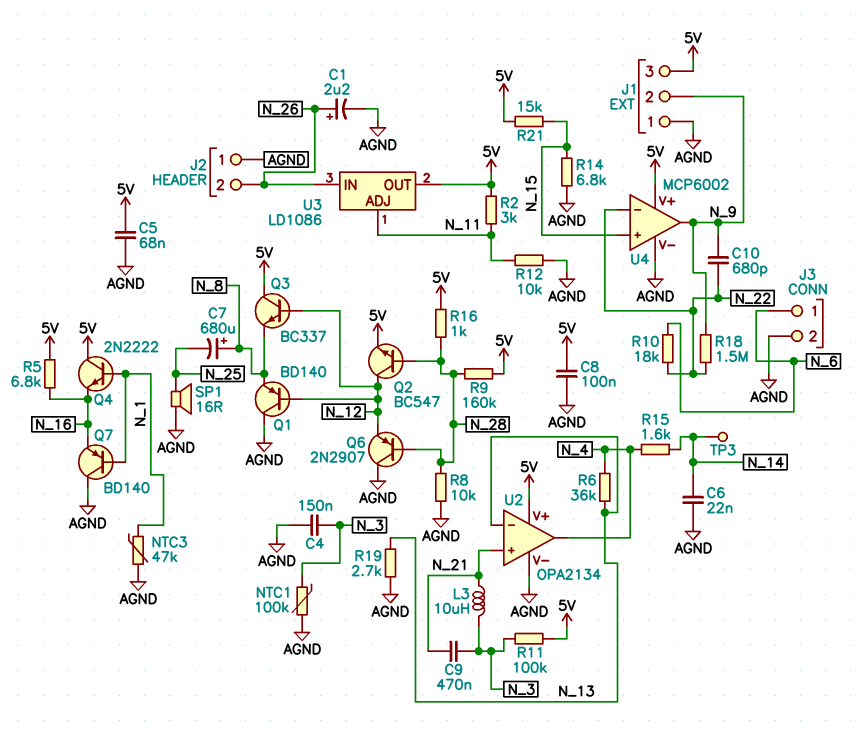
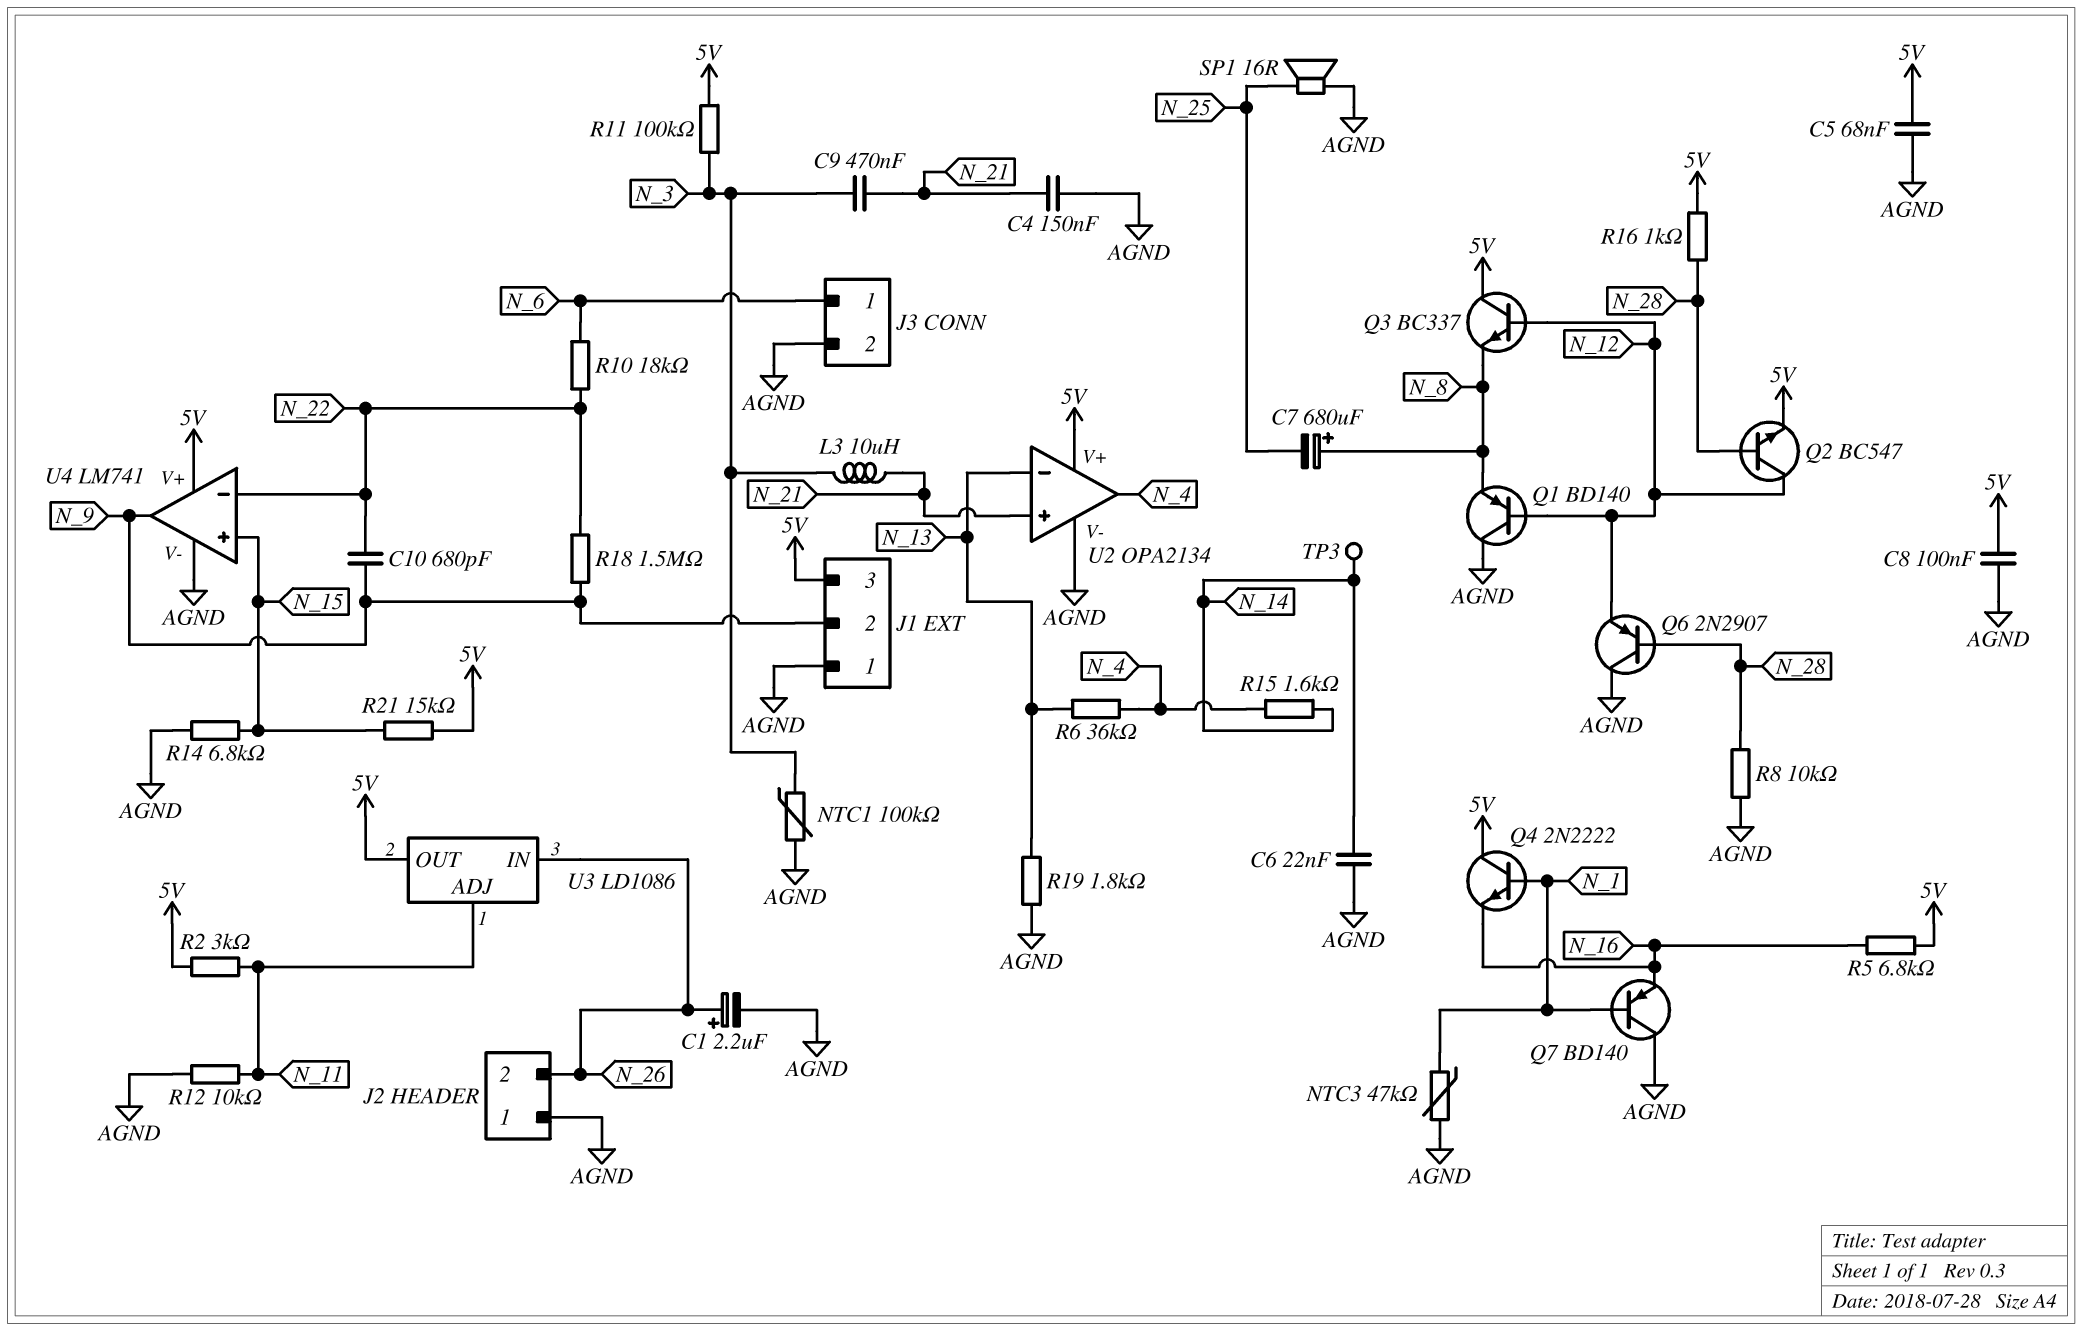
C4: 150nF (AGND, N_3) -> 150nF (AGND, N_21)
R9: 160k (5V, N_28) -> none
R19: 2.7k (AGND, N_13) -> 1.8k (AGND, N_13)
U4: MCP6002 -> LM741

